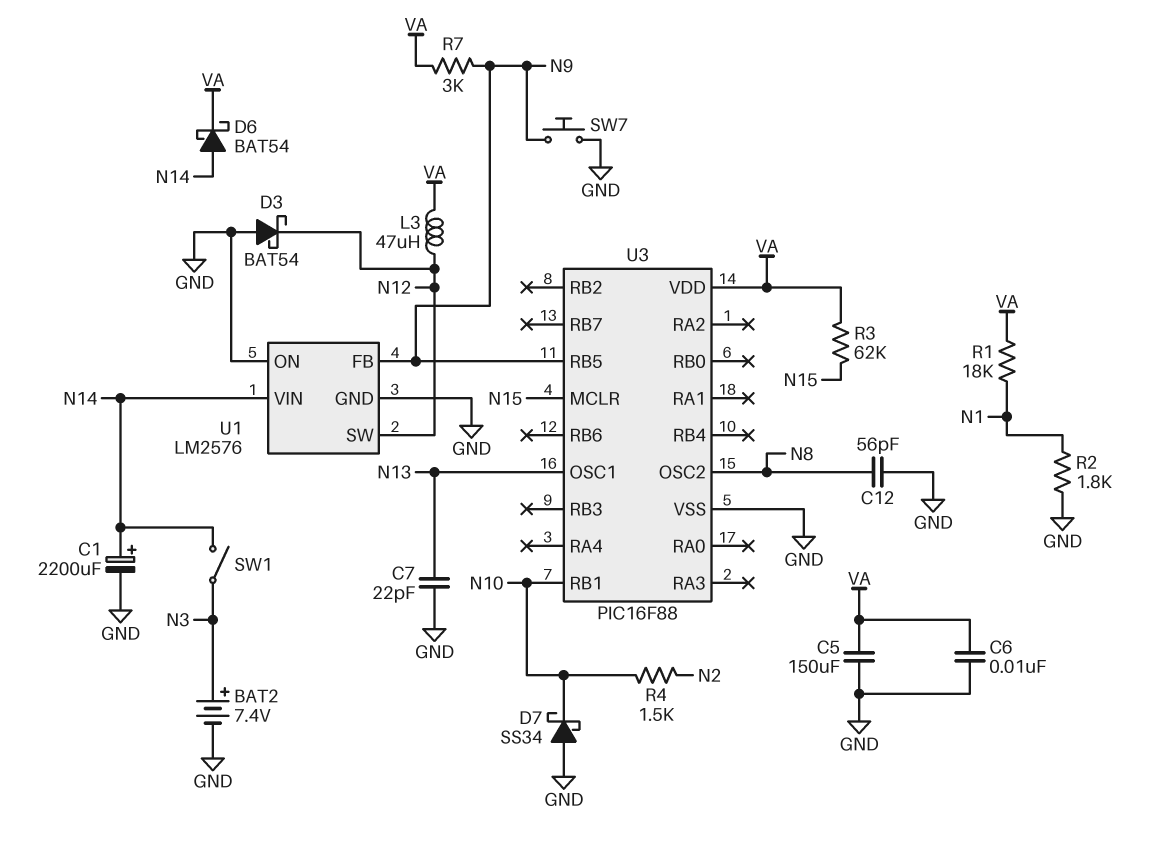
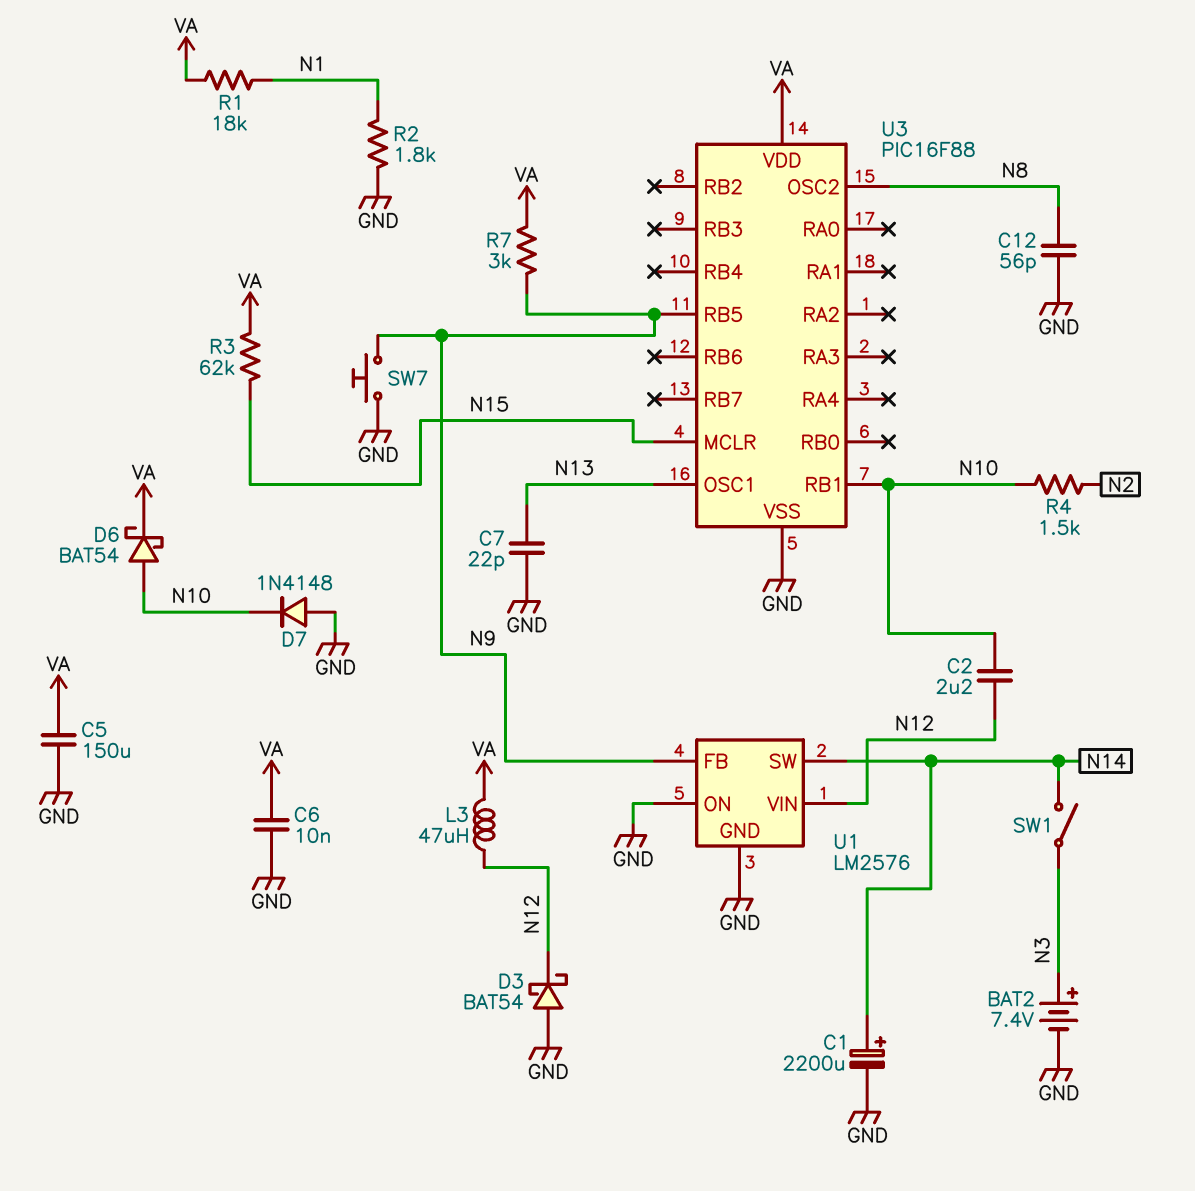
C2: none -> 2.2uF (N10, N12)
D6: schottky BAT54 (A N14, K VA) -> schottky BAT54 (A N10, K VA)
D7: schottky SS34 (A GND, K N10) -> diode 1N4148 (A GND, K N10)
U1 pin SW: N12 -> N14
U1 pin VIN: N14 -> N12

